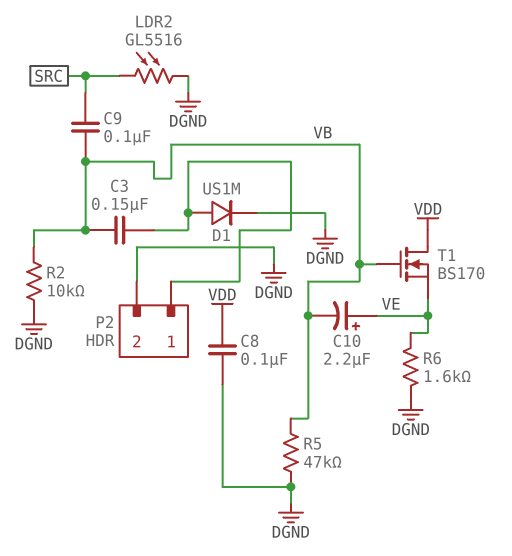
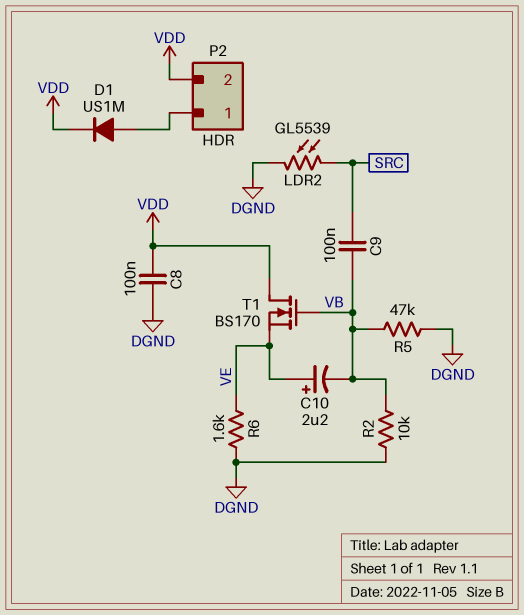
C3: 150nF (P2/1, VB) -> none
D1: diode US1M (A P2/1, K DGND) -> diode US1M (A P2/1, K VDD)
LDR2: GL5516 (DGND, SRC) -> GL5539 (DGND, SRC)
P2 pin 2: DGND -> VDD

